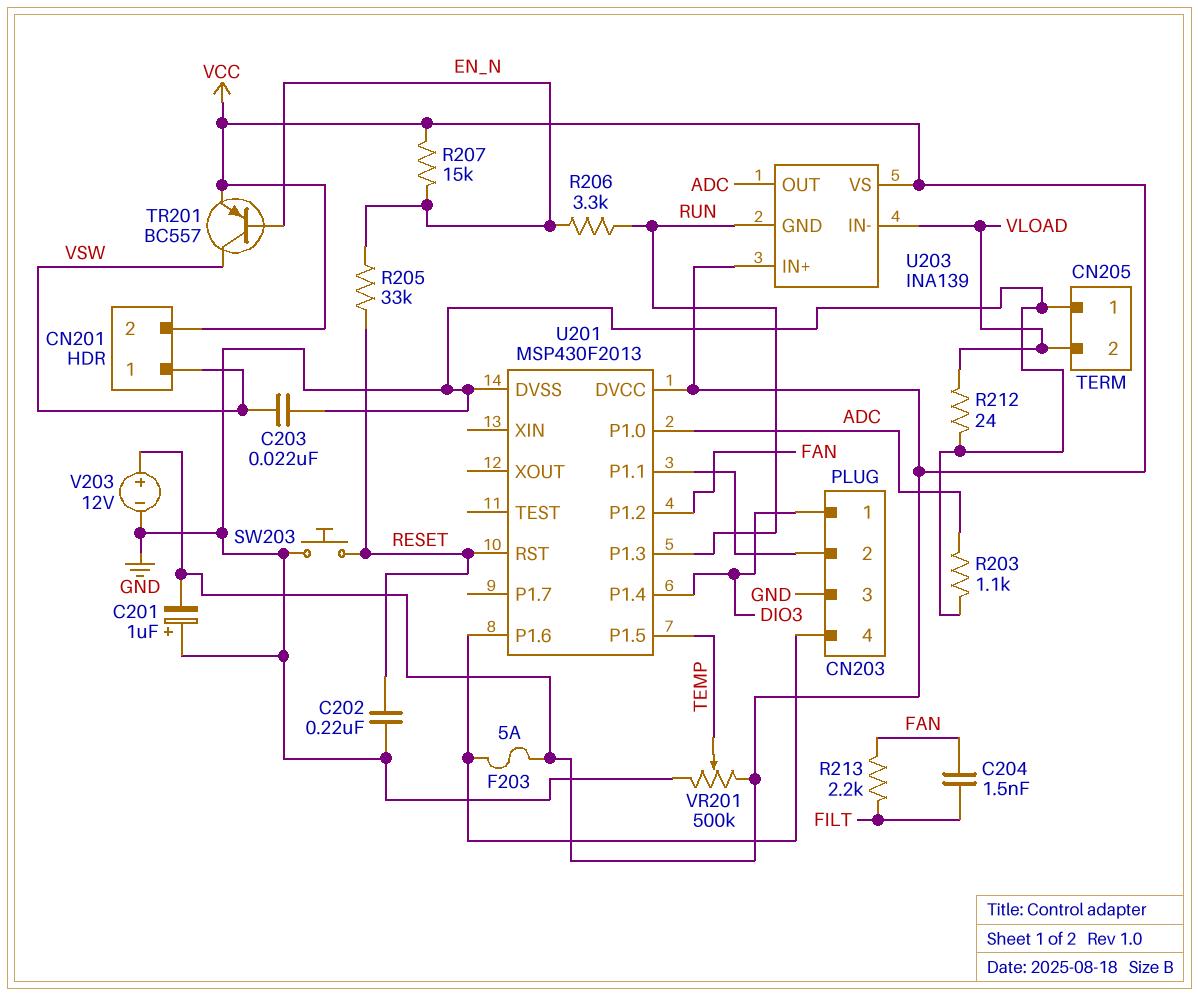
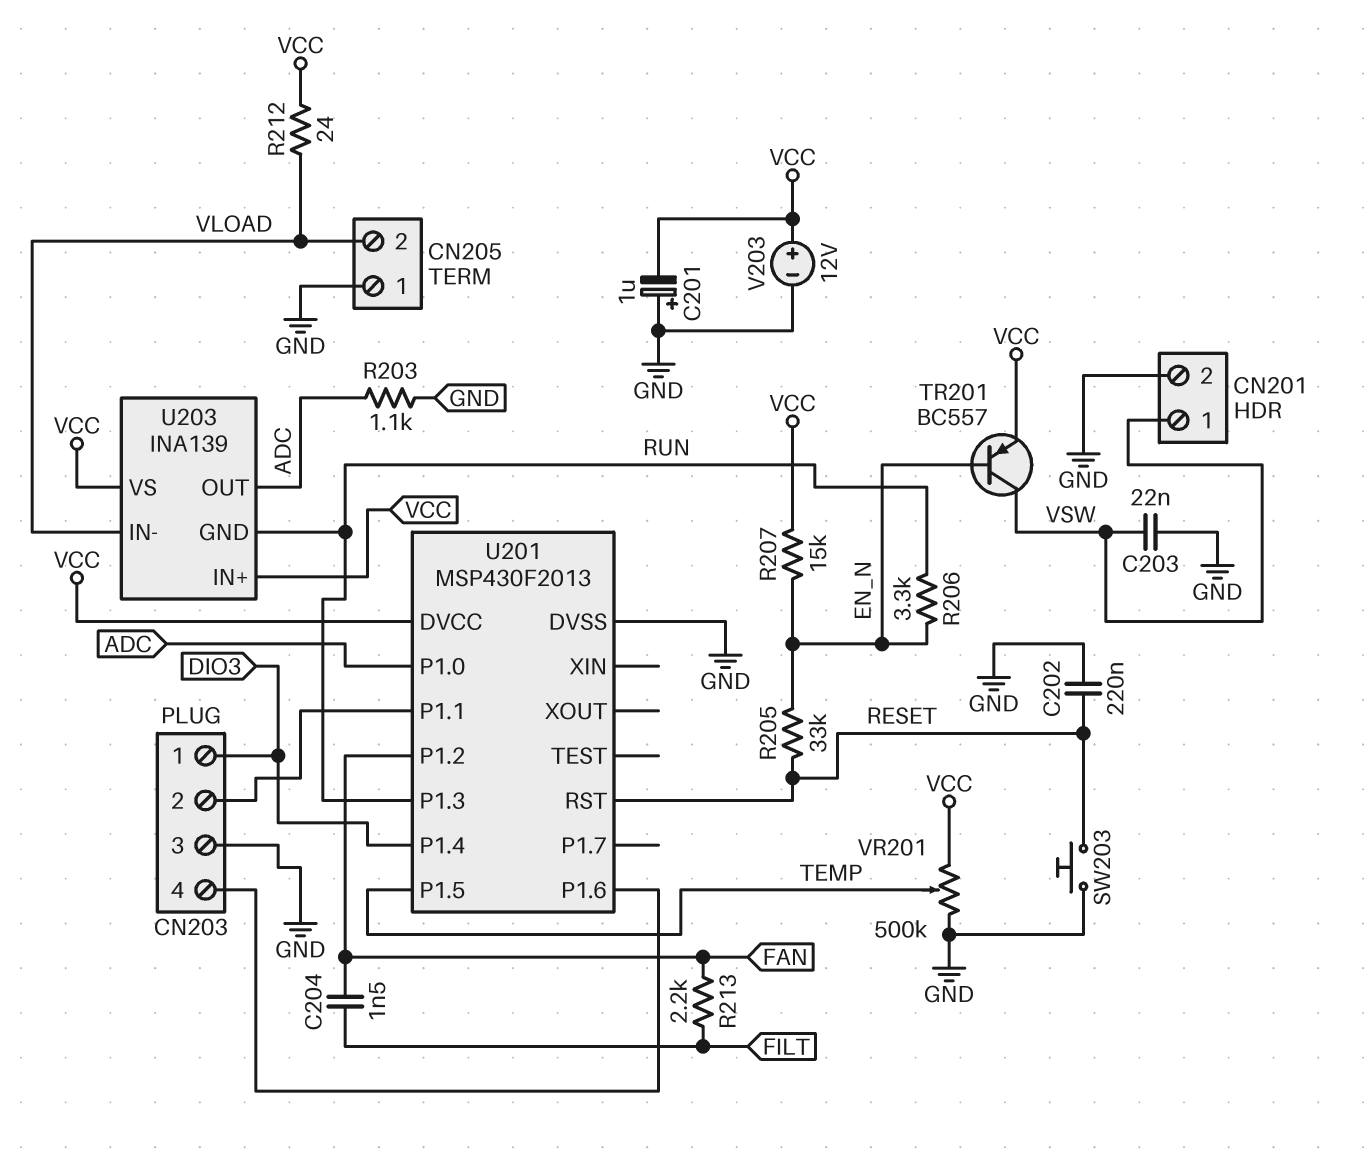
CN201 pin 2: VCC -> GND
F203: 5A (CN203/4, VCC) -> none
R212: 24 (GND, VLOAD) -> 24 (VCC, VLOAD)

